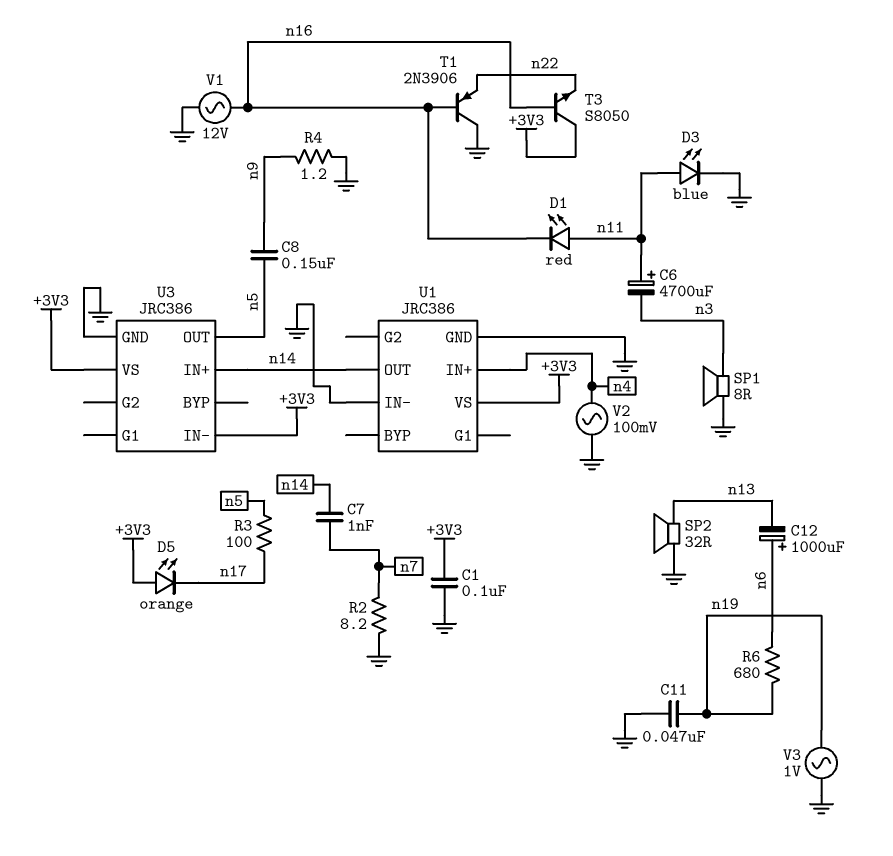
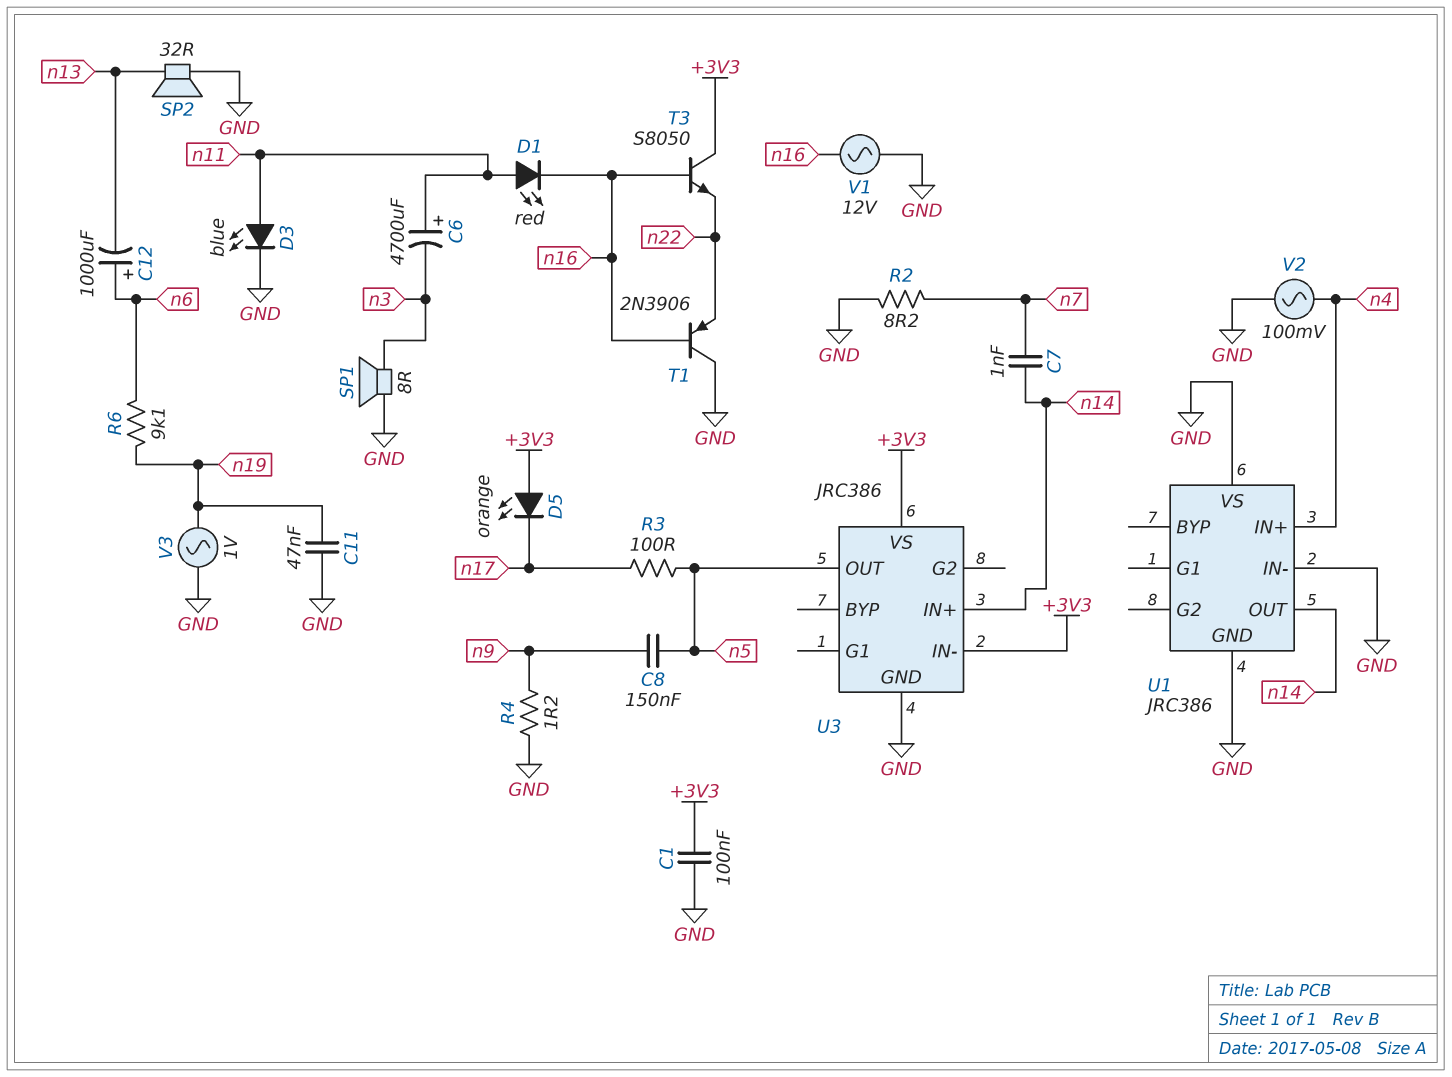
R6: 680 (n6, n19) -> 9.1k (n6, n19)
U1 pin VS: +3V3 -> GND

